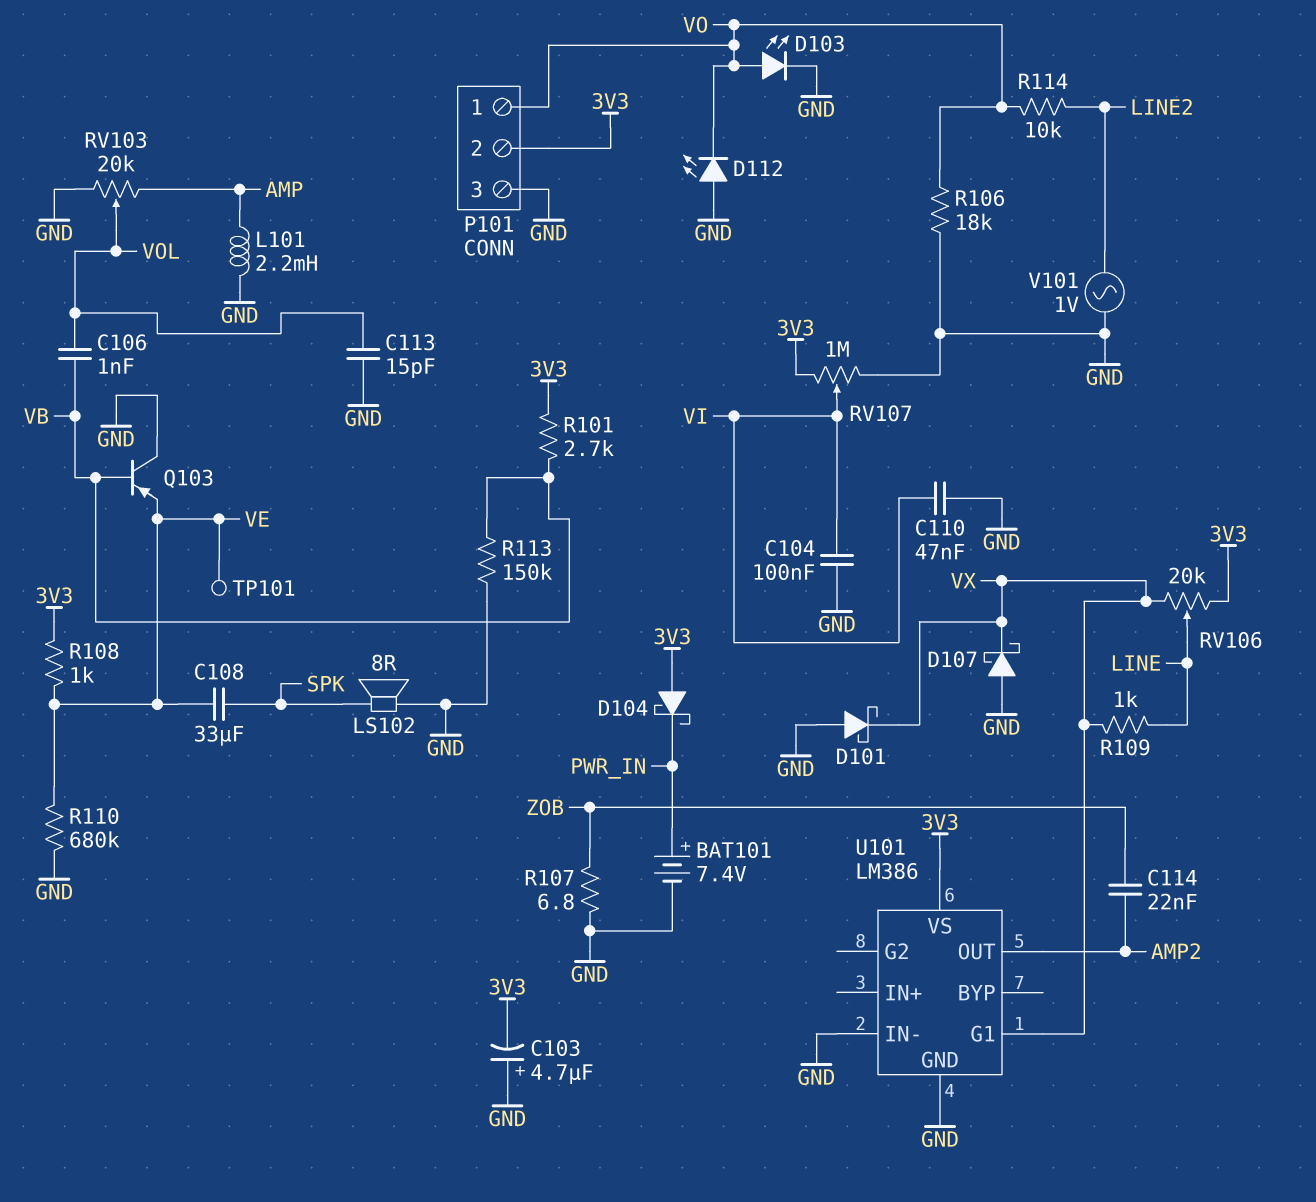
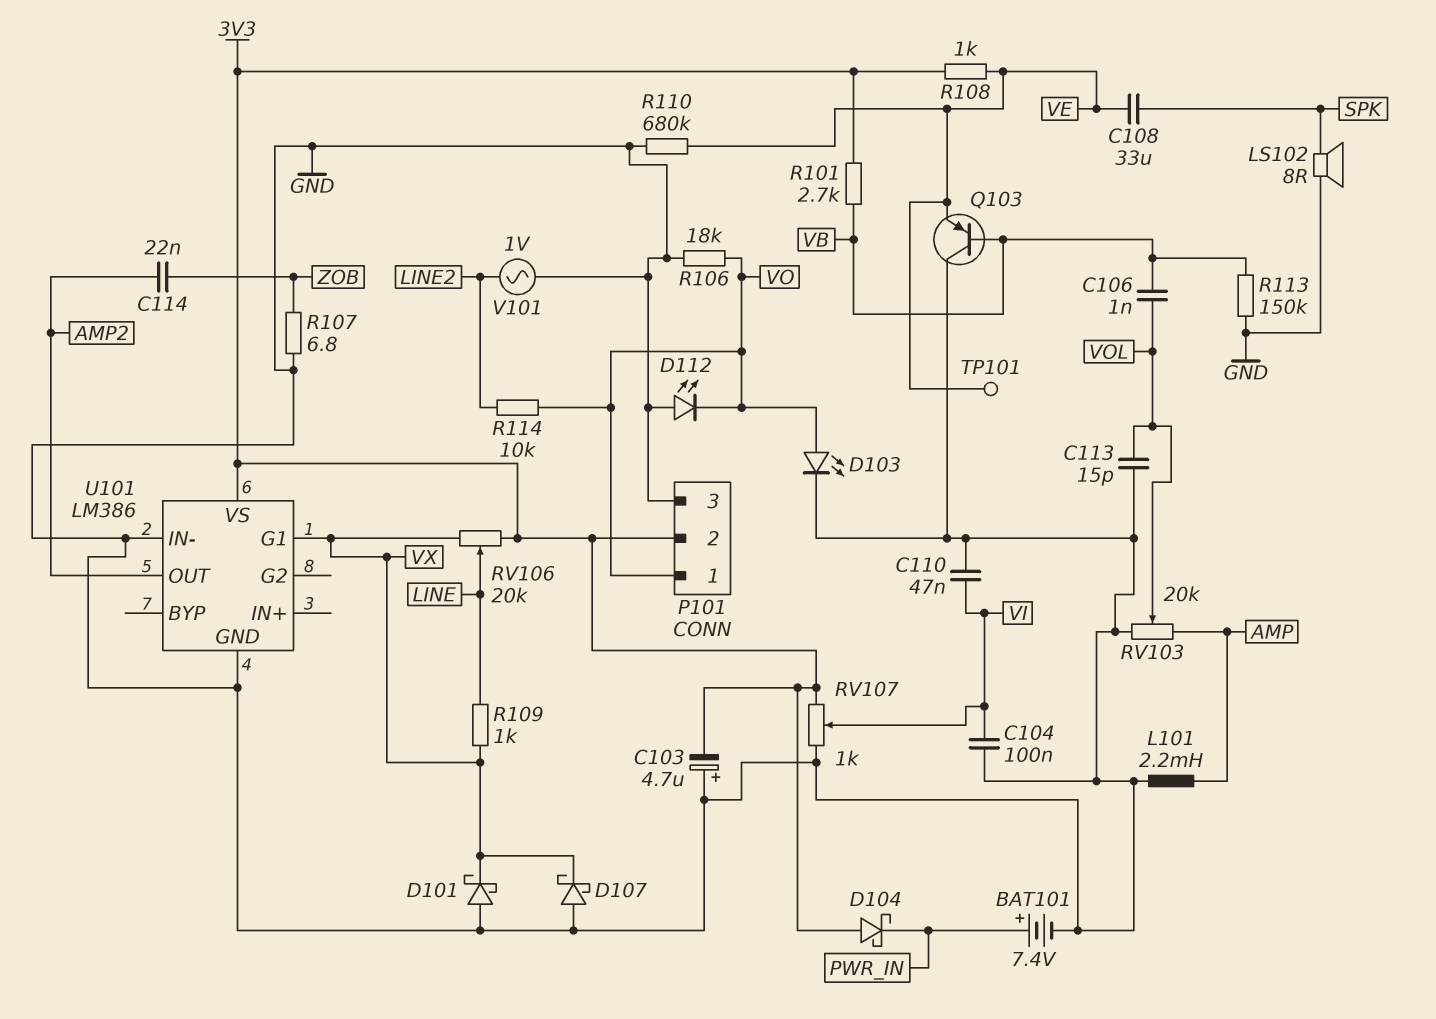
RV107: 1M (3V3, GND, wiper VI) -> 1k (3V3, GND, wiper VI)

